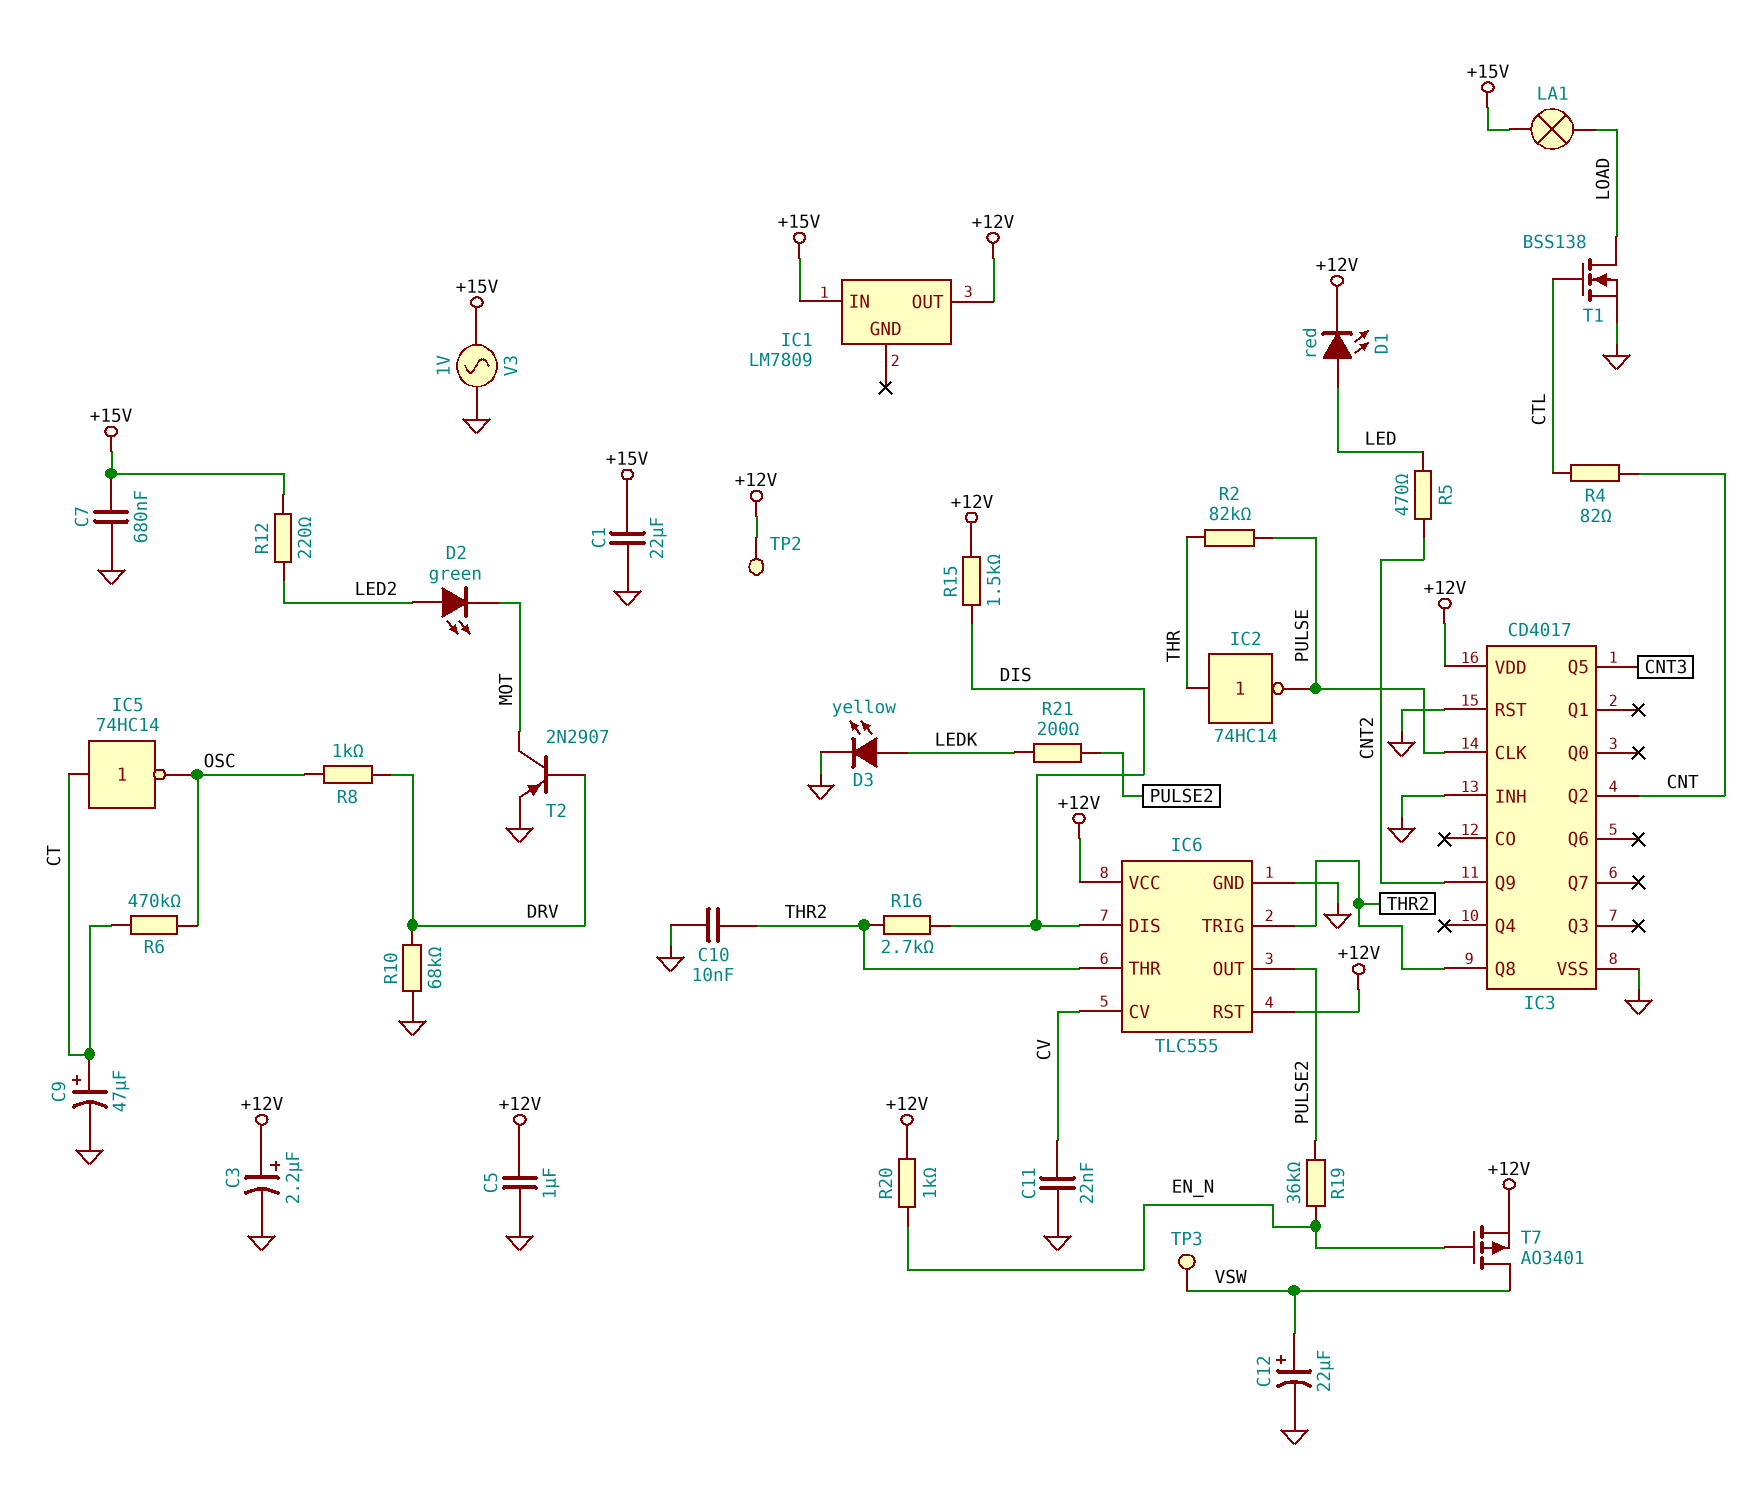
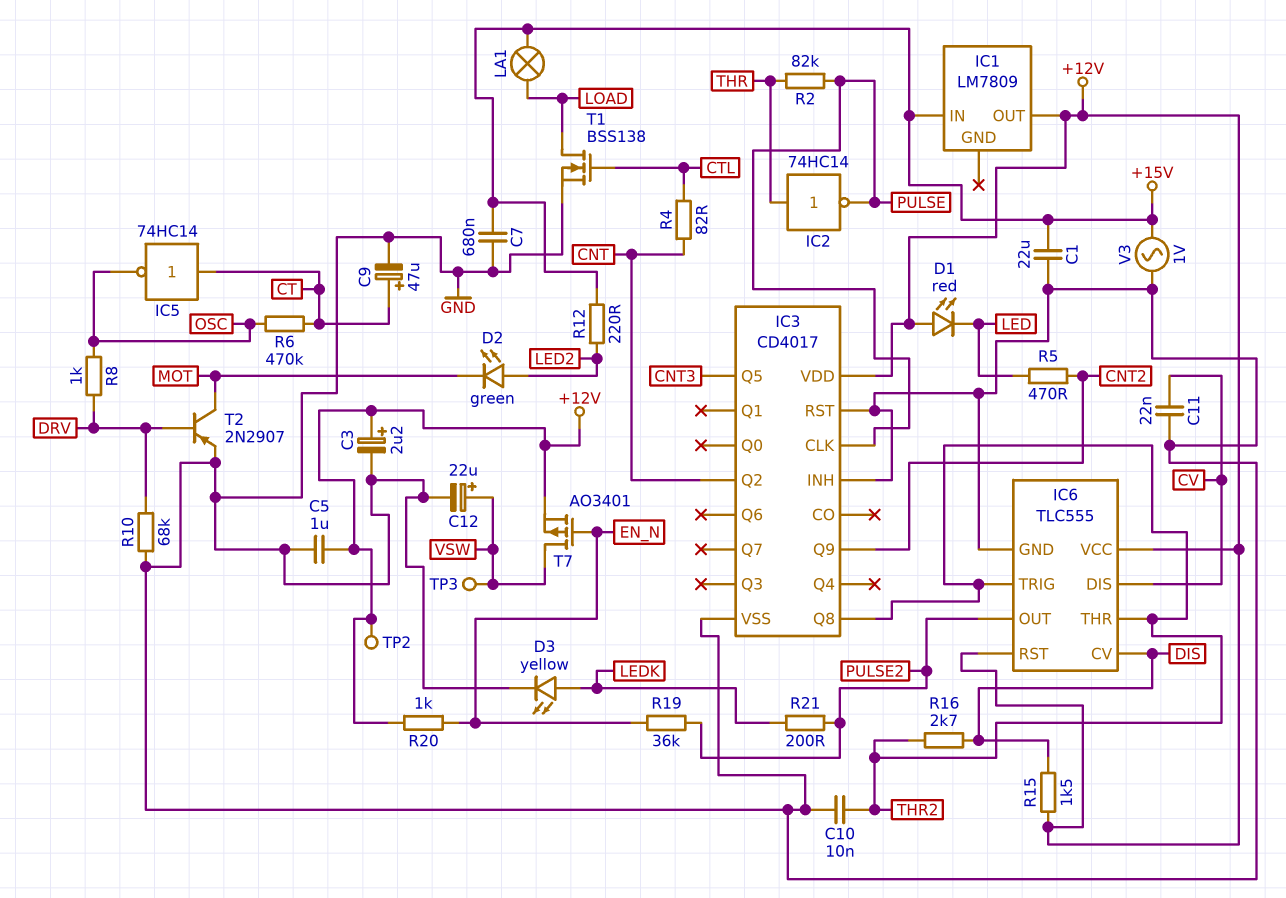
D1: LED red (A LED, K +12V) -> LED red (A +12V, K LED)
IC6 pin CV: CV -> DIS
IC6 pin DIS: DIS -> CV

